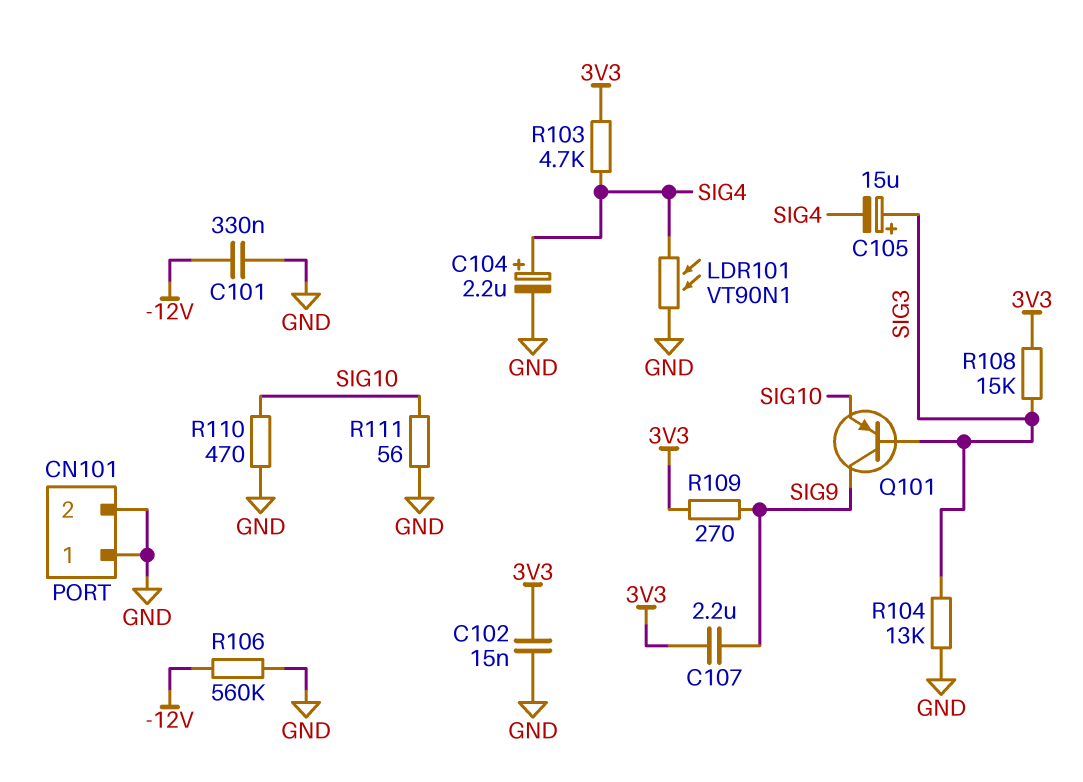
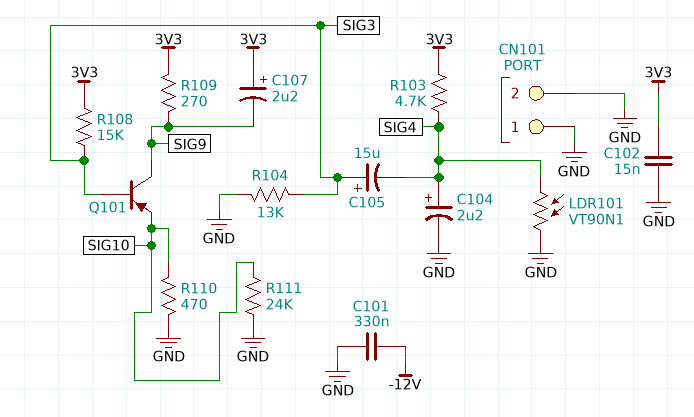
C107: 2.2uF (3V3, SIG9) -> 2.2uF (plus 3V3, minus SIG9)
R106: 560k (-12V, GND) -> none
R111: 56 (GND, SIG10) -> 24k (GND, SIG10)

